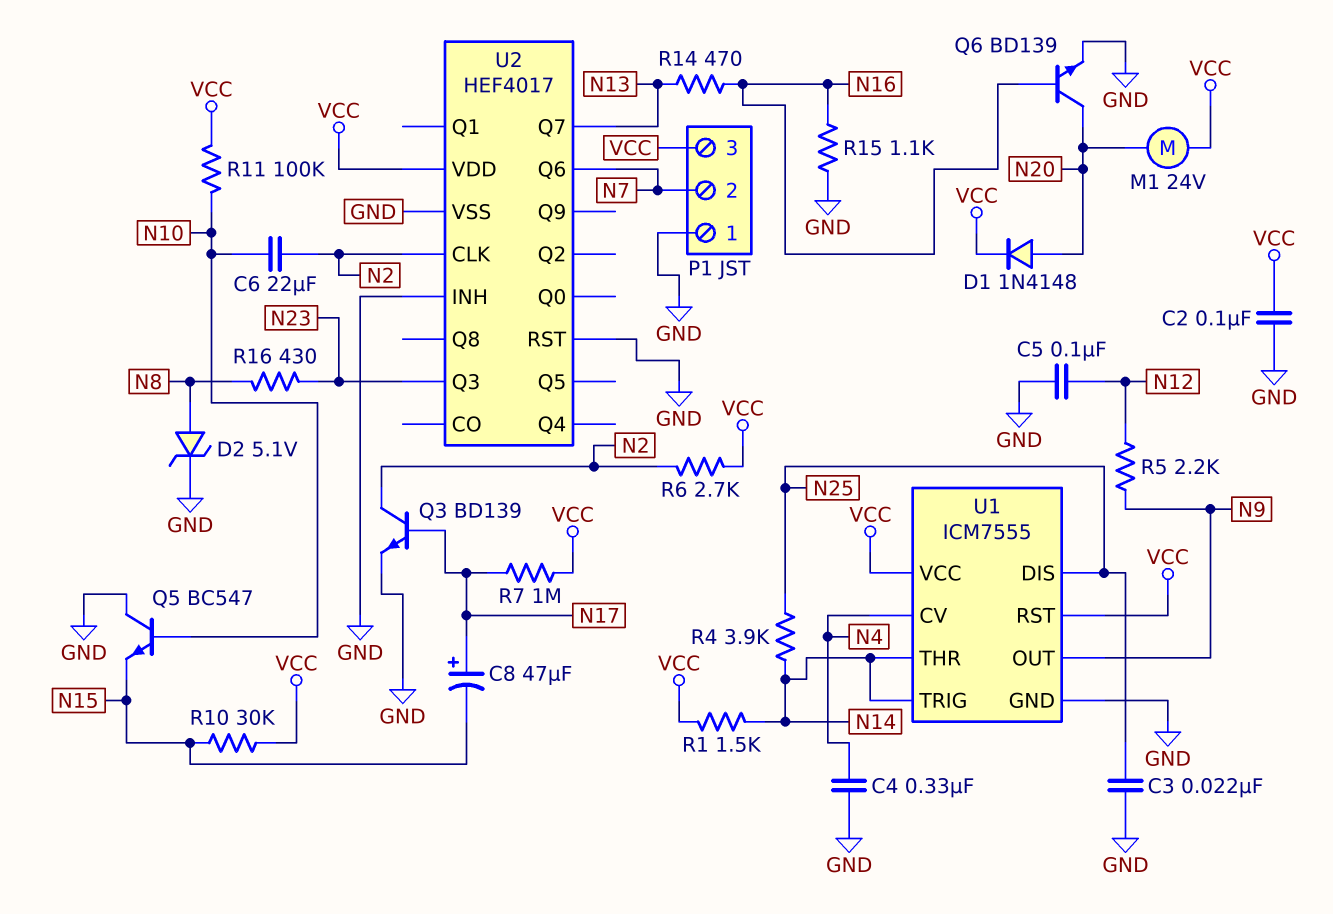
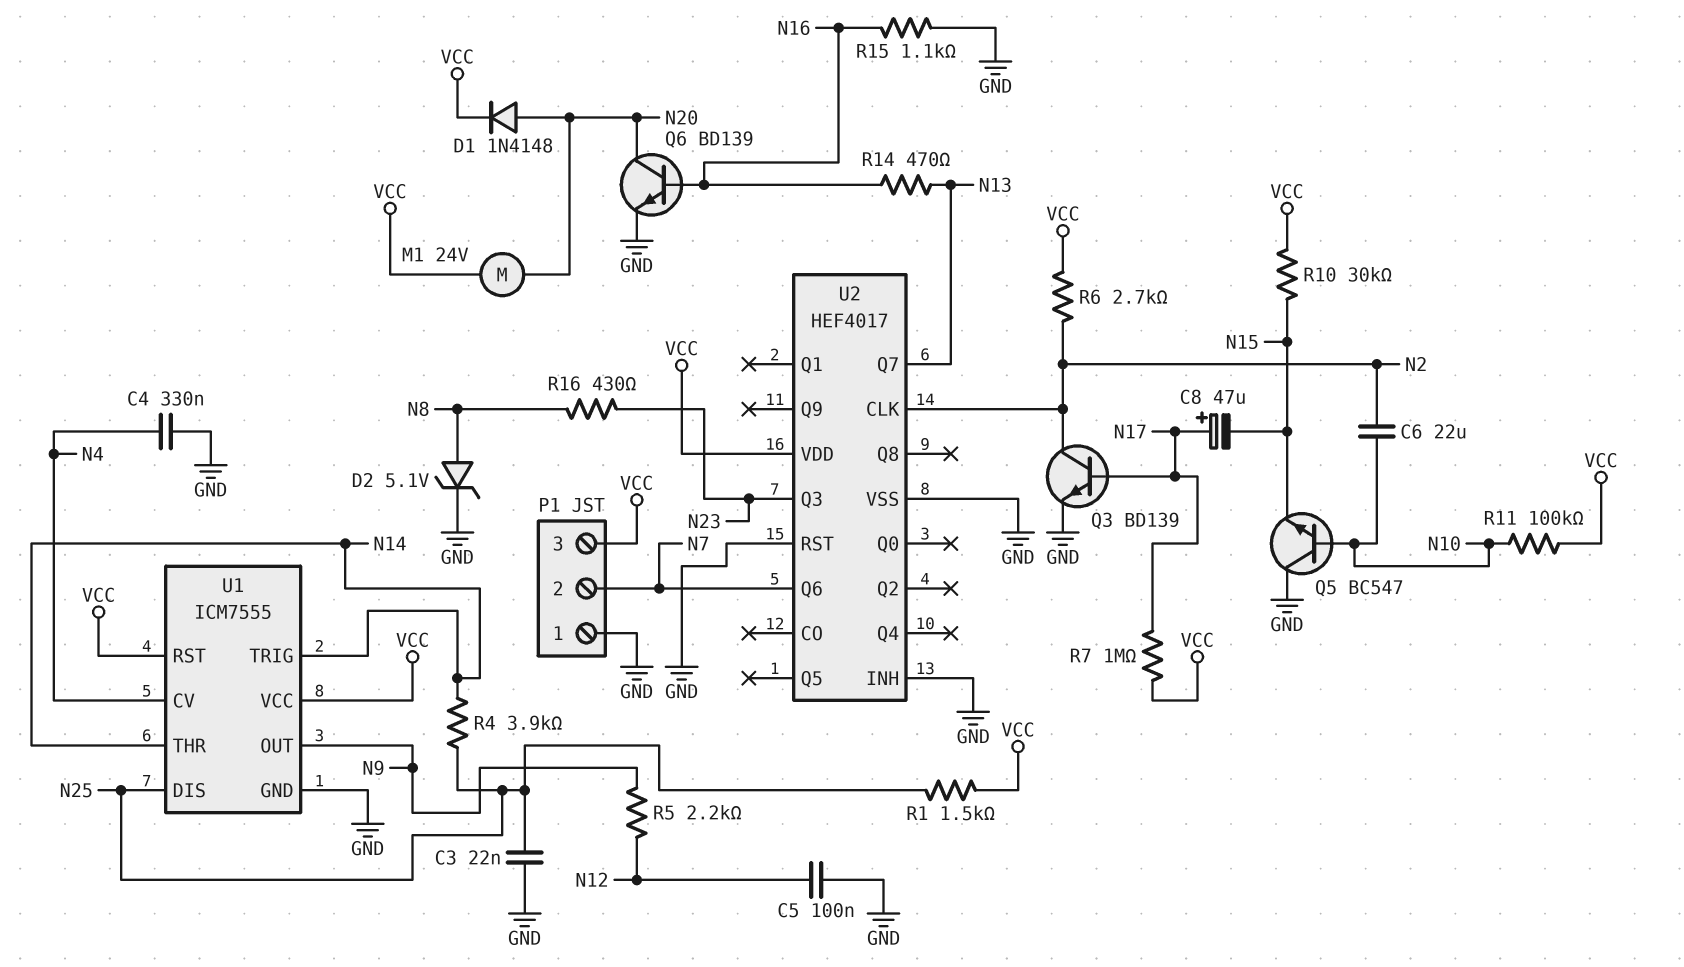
C2: 100nF (GND, VCC) -> none
R1: 1.5k (N14, VCC) -> 1.5k (N25, VCC)

